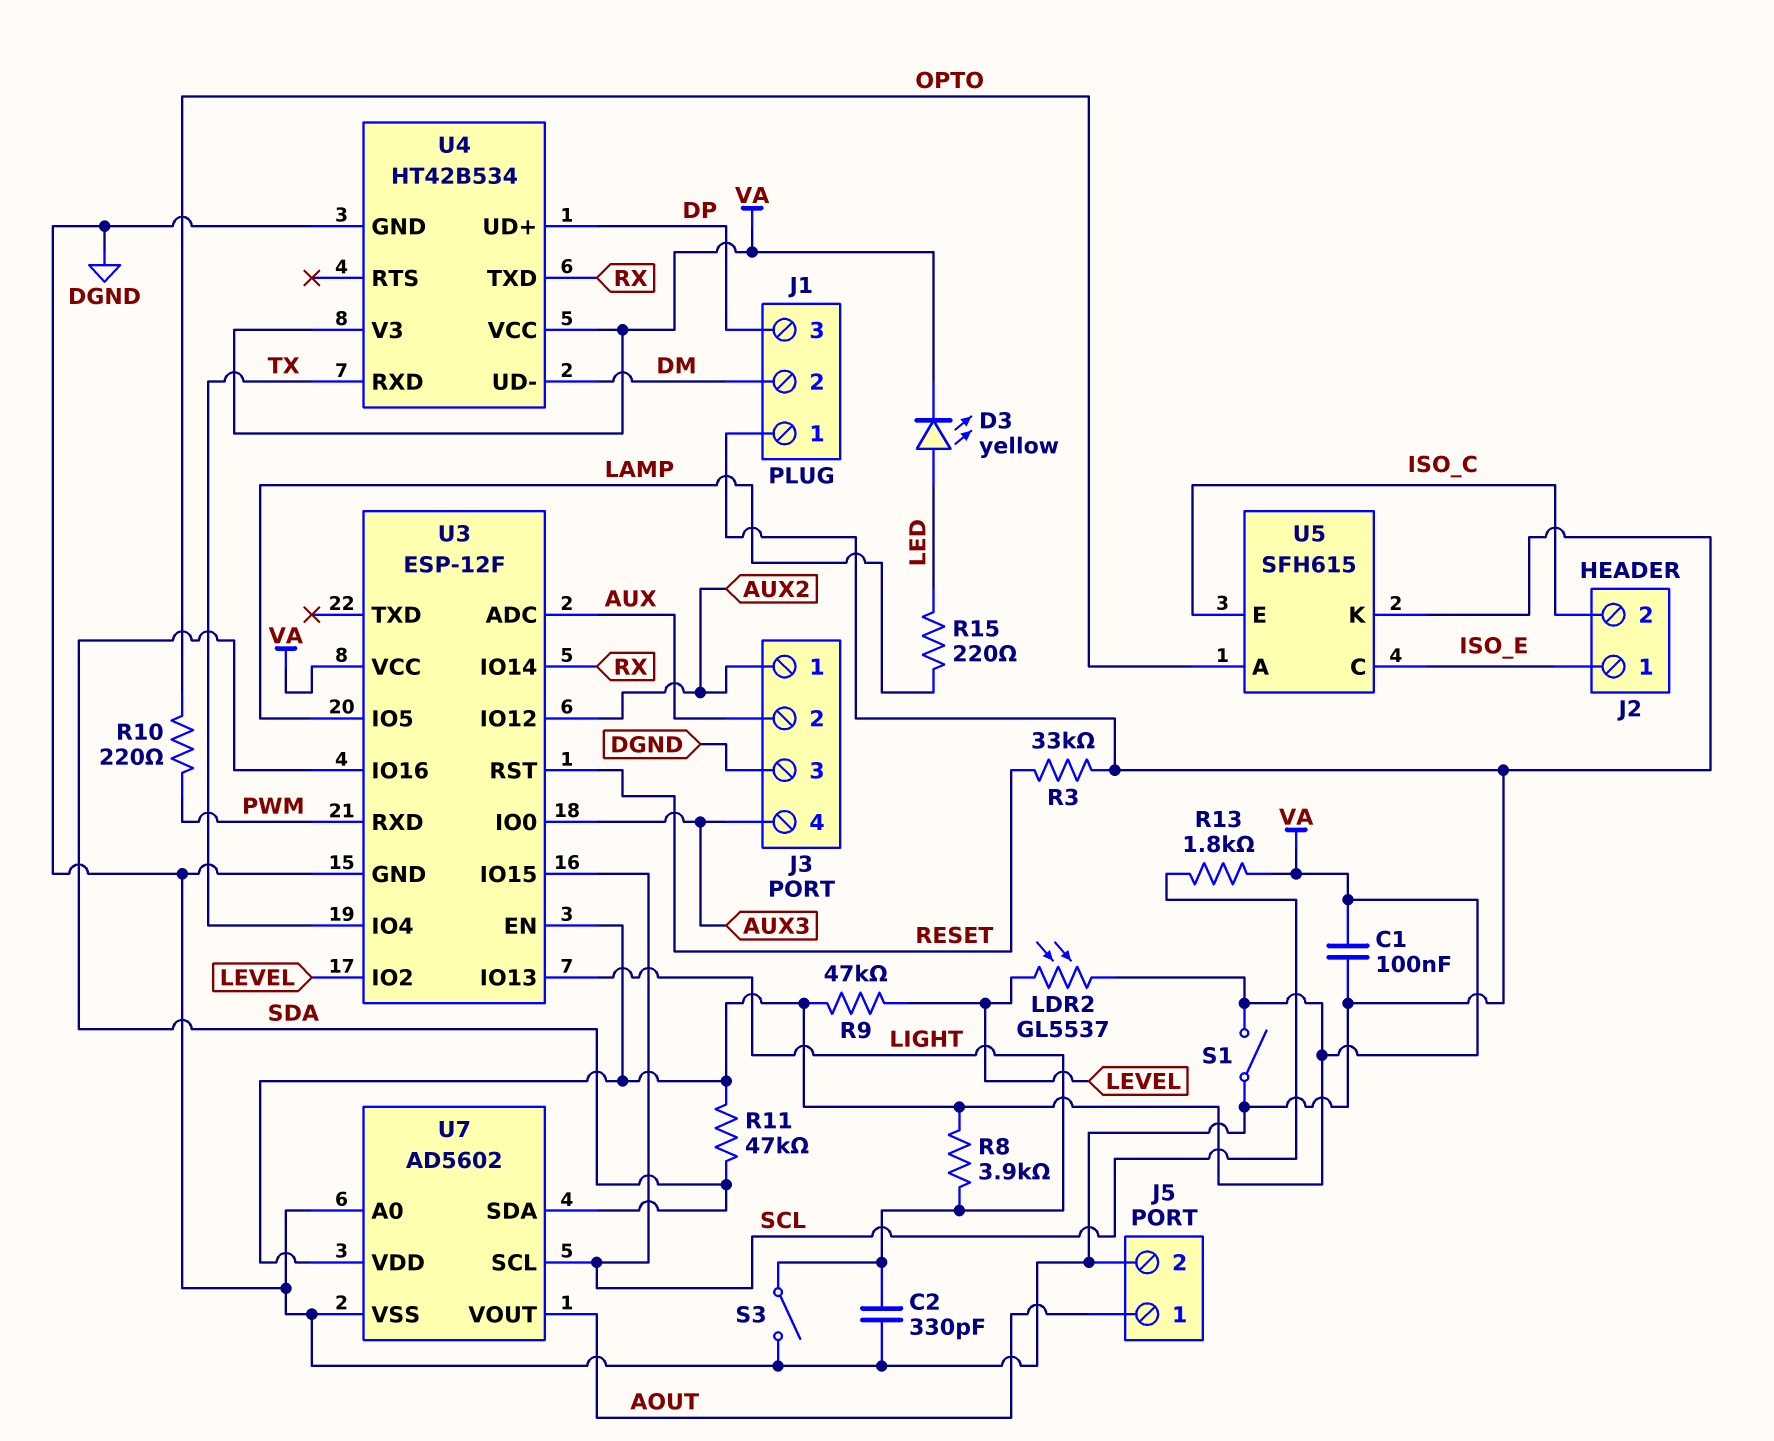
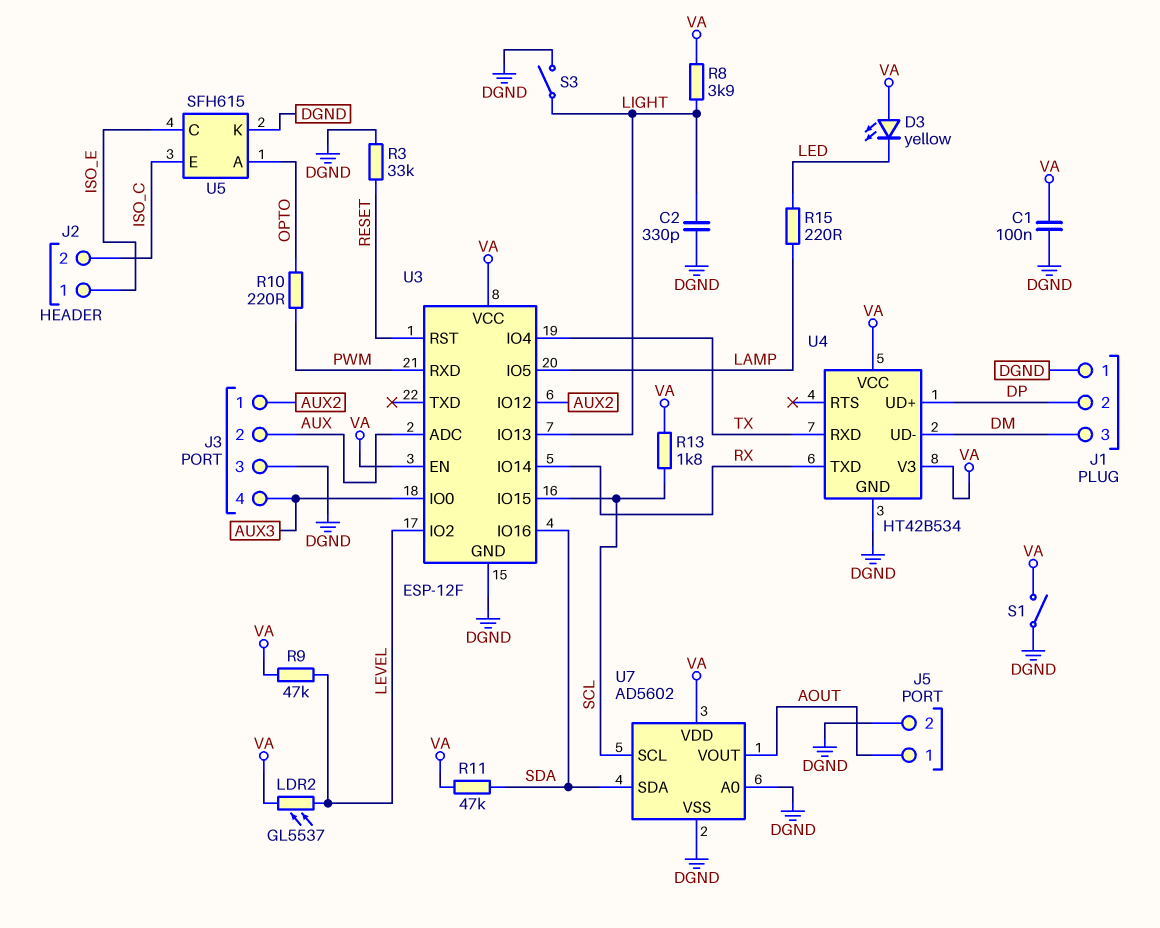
D3: LED yellow (A LED, K VA) -> LED yellow (A VA, K LED)
J1 pin 2: DM -> DP
J1 pin 3: DP -> DM

